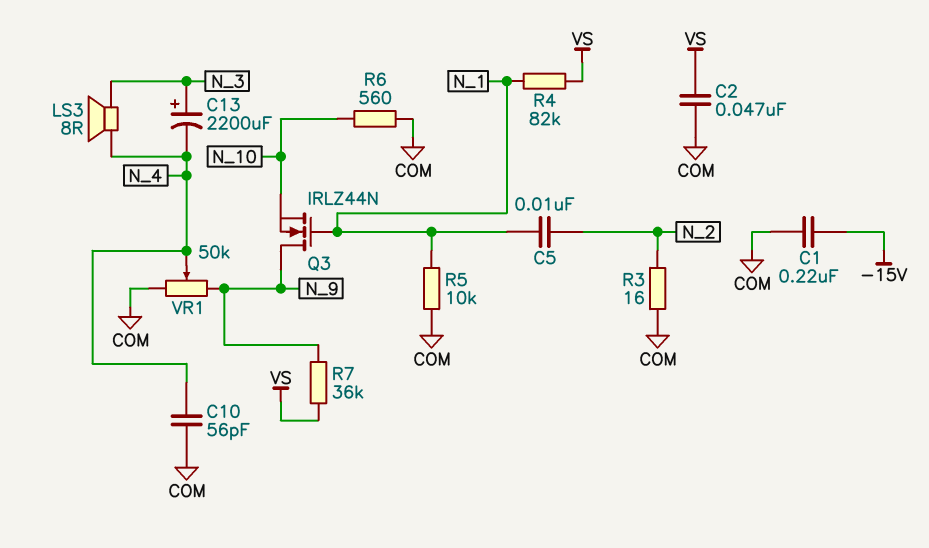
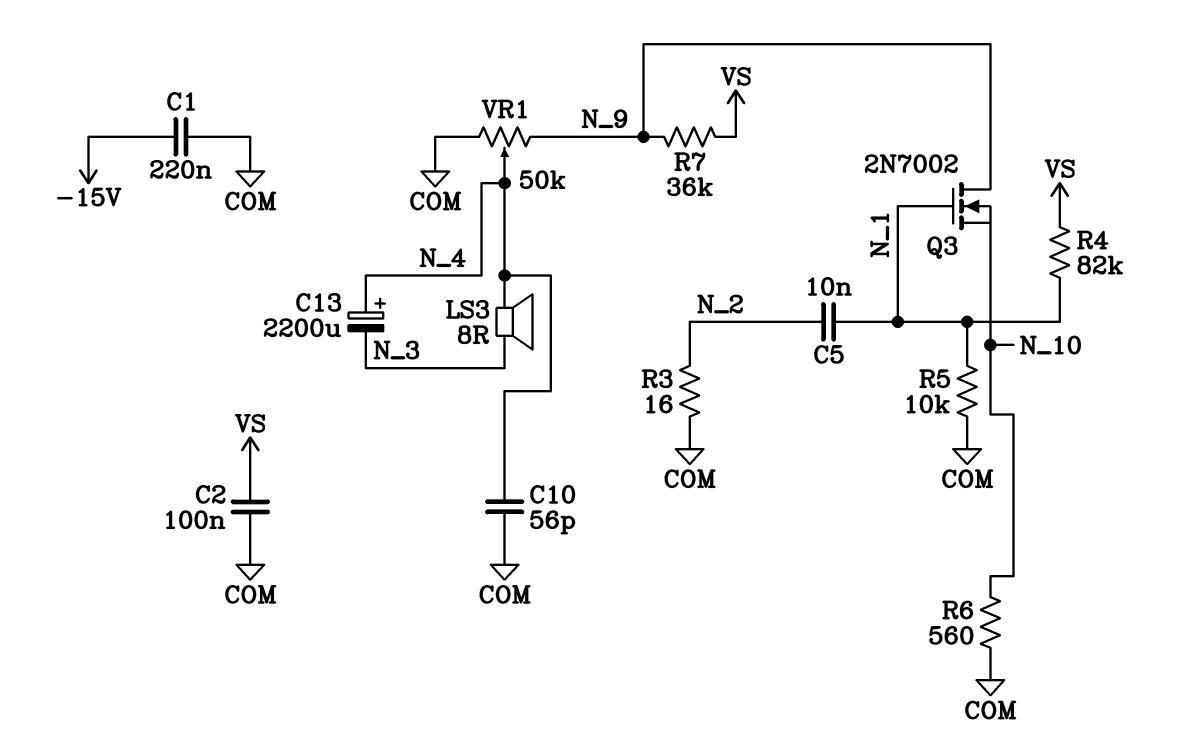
C2: 47nF (COM, VS) -> 100nF (COM, VS)
C13: 2200uF (plus N_3, minus N_4) -> 2200uF (plus N_4, minus N_3)
Q3: NMOS IRLZ44N (G N_1, D N_9, S N_10) -> NMOS 2N7002 (G N_1, D N_9, S N_10)

